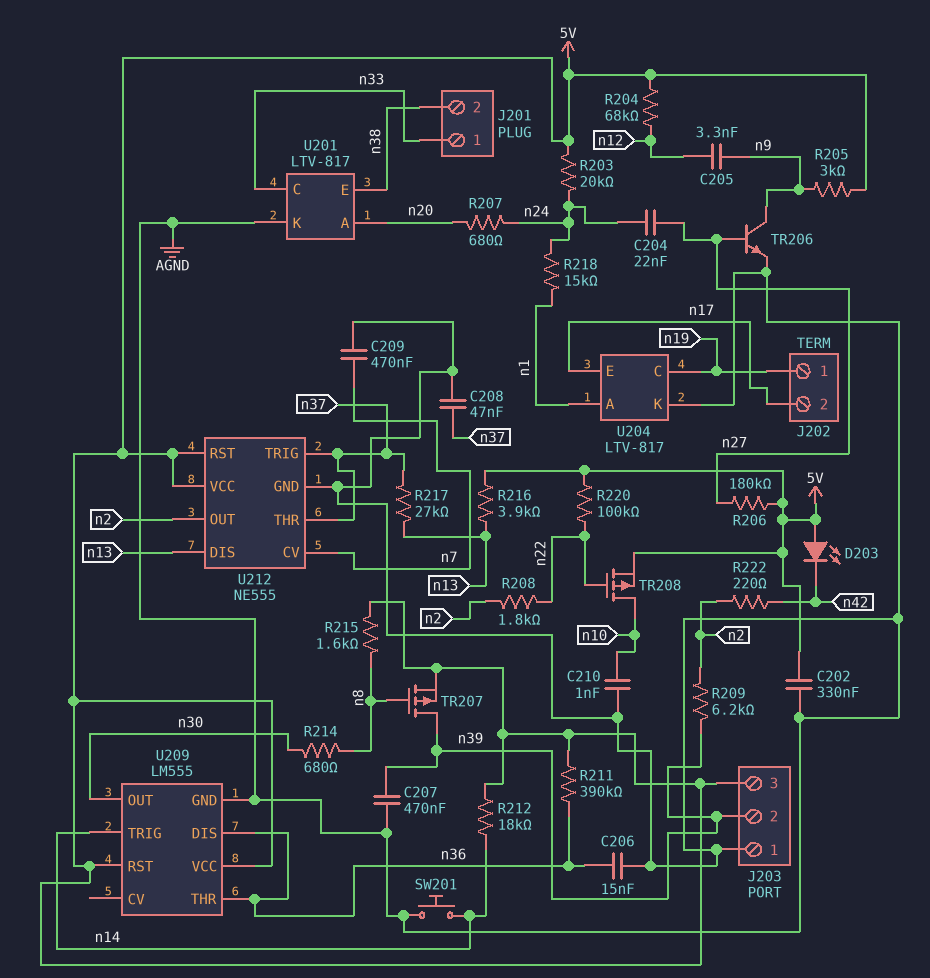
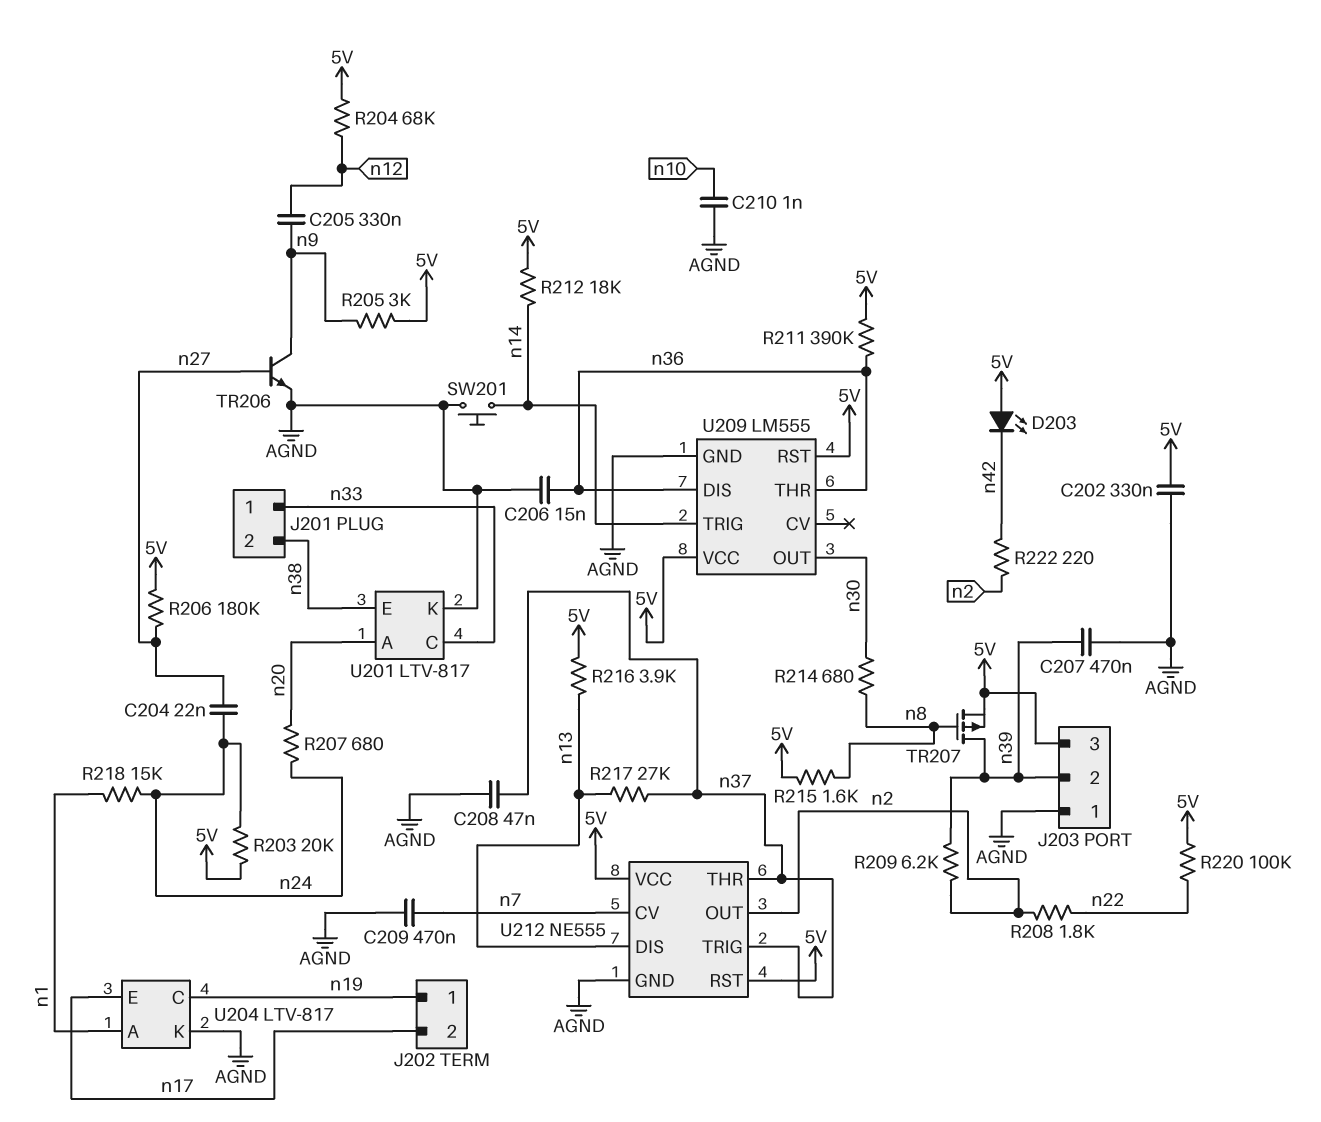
C205: 3.3nF (n9, n12) -> 330nF (n9, n12)
TR208: PMOS (G n22, D n10, S 5V) -> none

